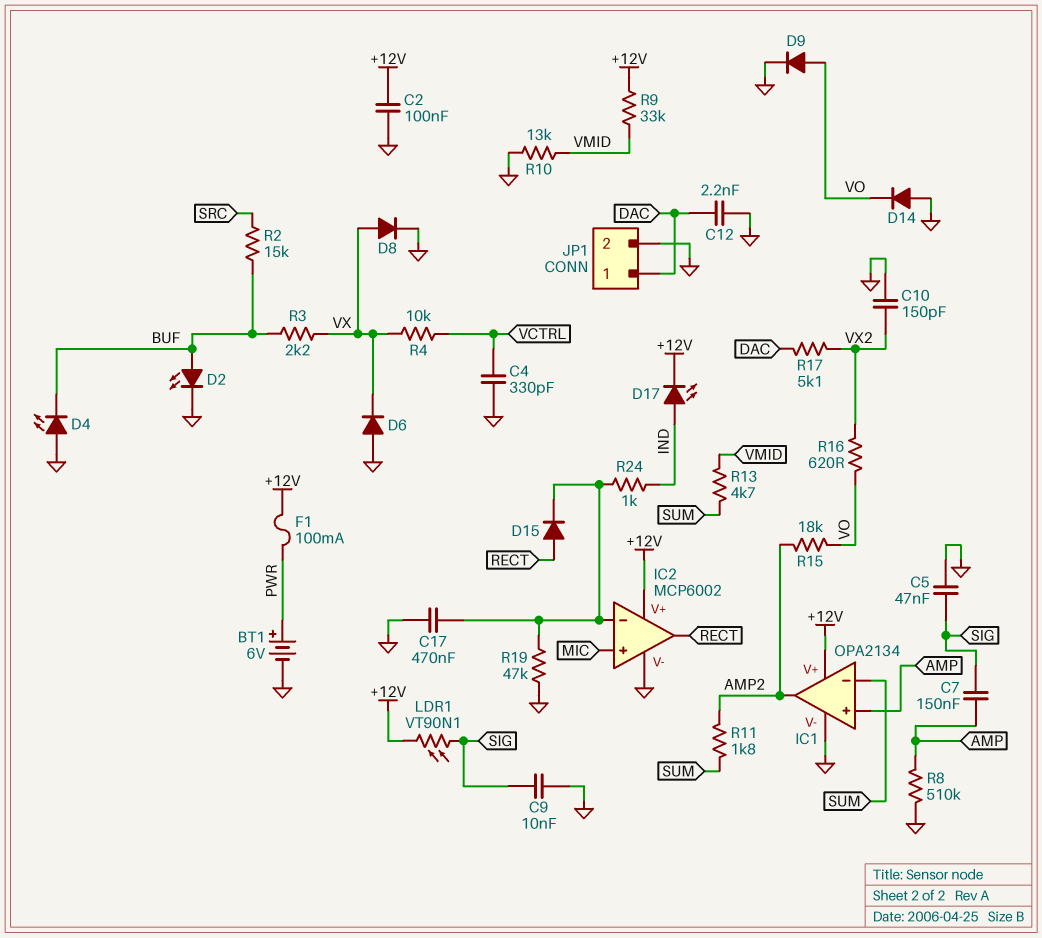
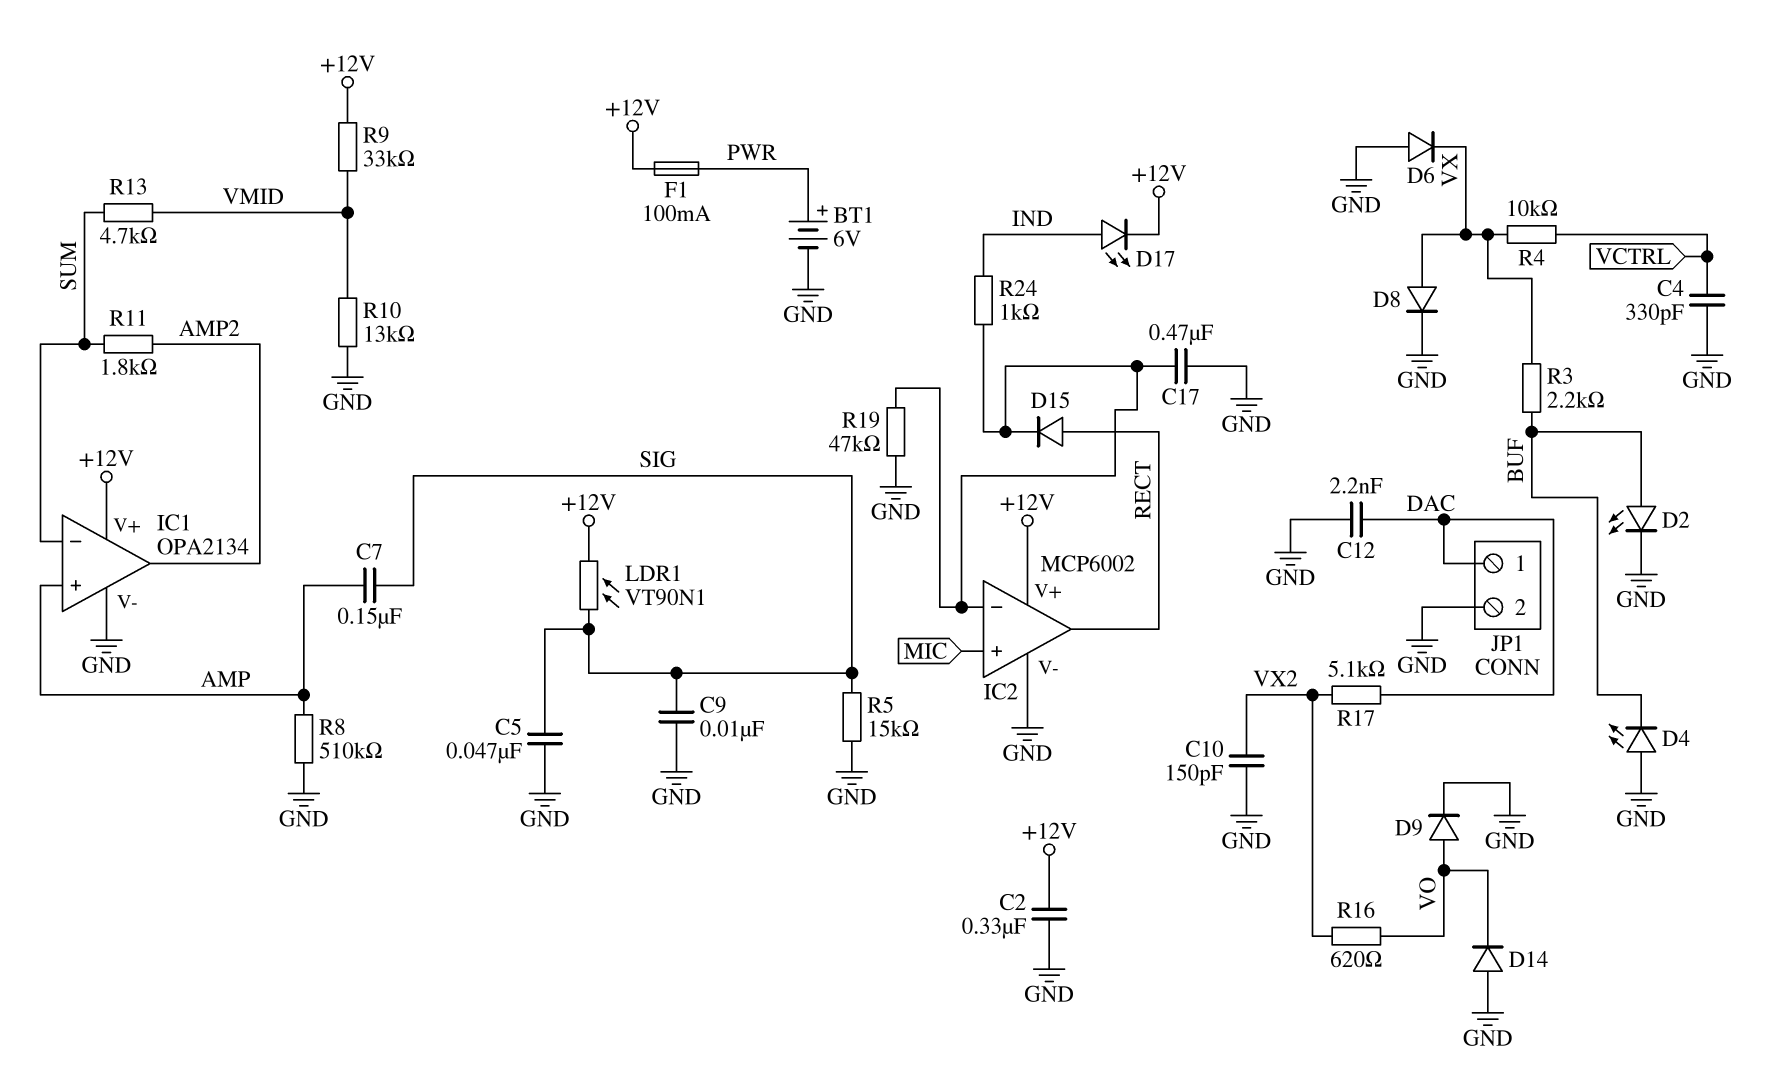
C2: 100nF (+12V, GND) -> 330nF (+12V, GND)
R2: 15k (BUF, SRC) -> none
R5: none -> 15k (GND, SIG)
R15: 18k (AMP2, VO) -> none

